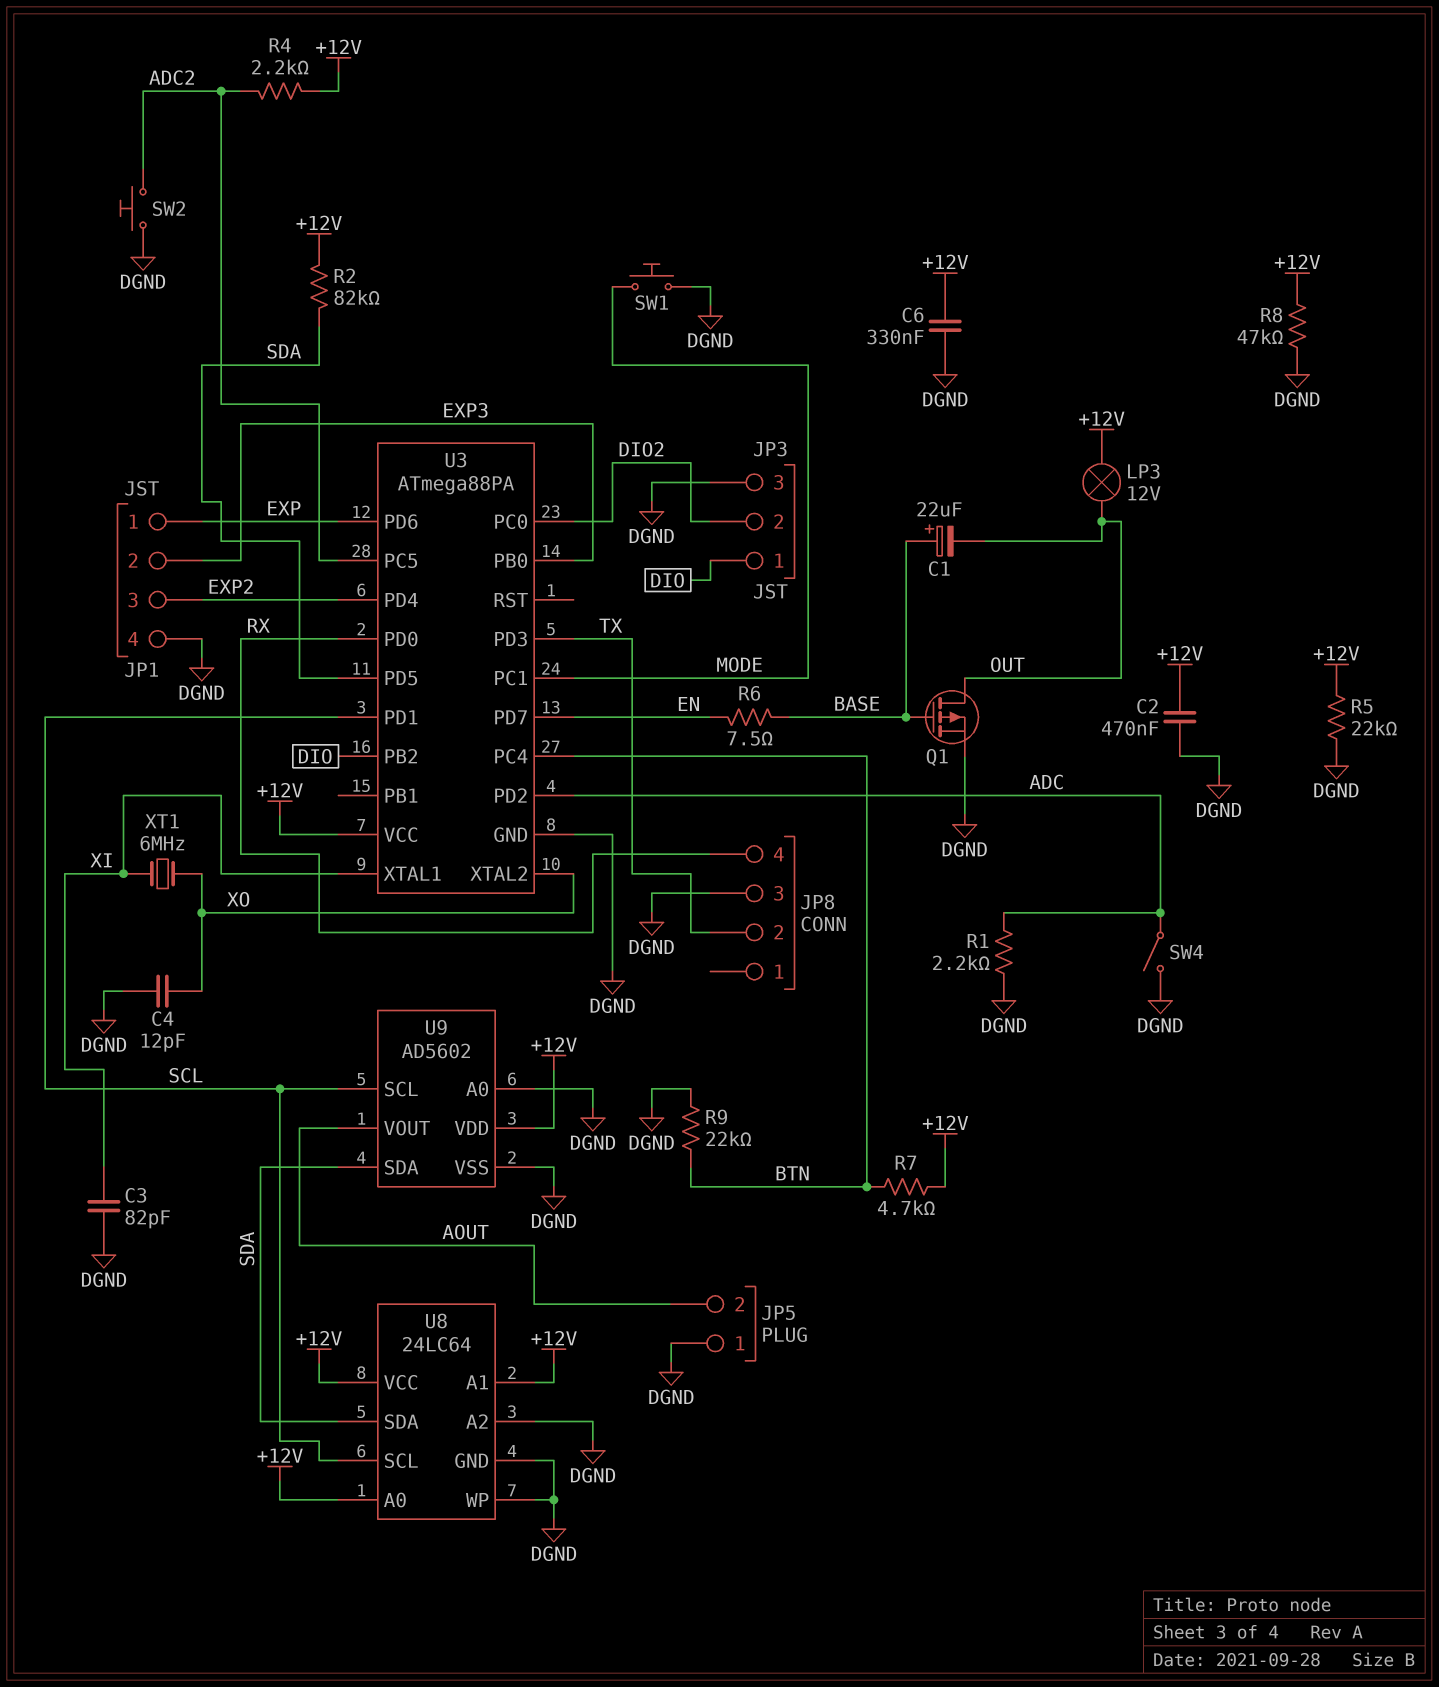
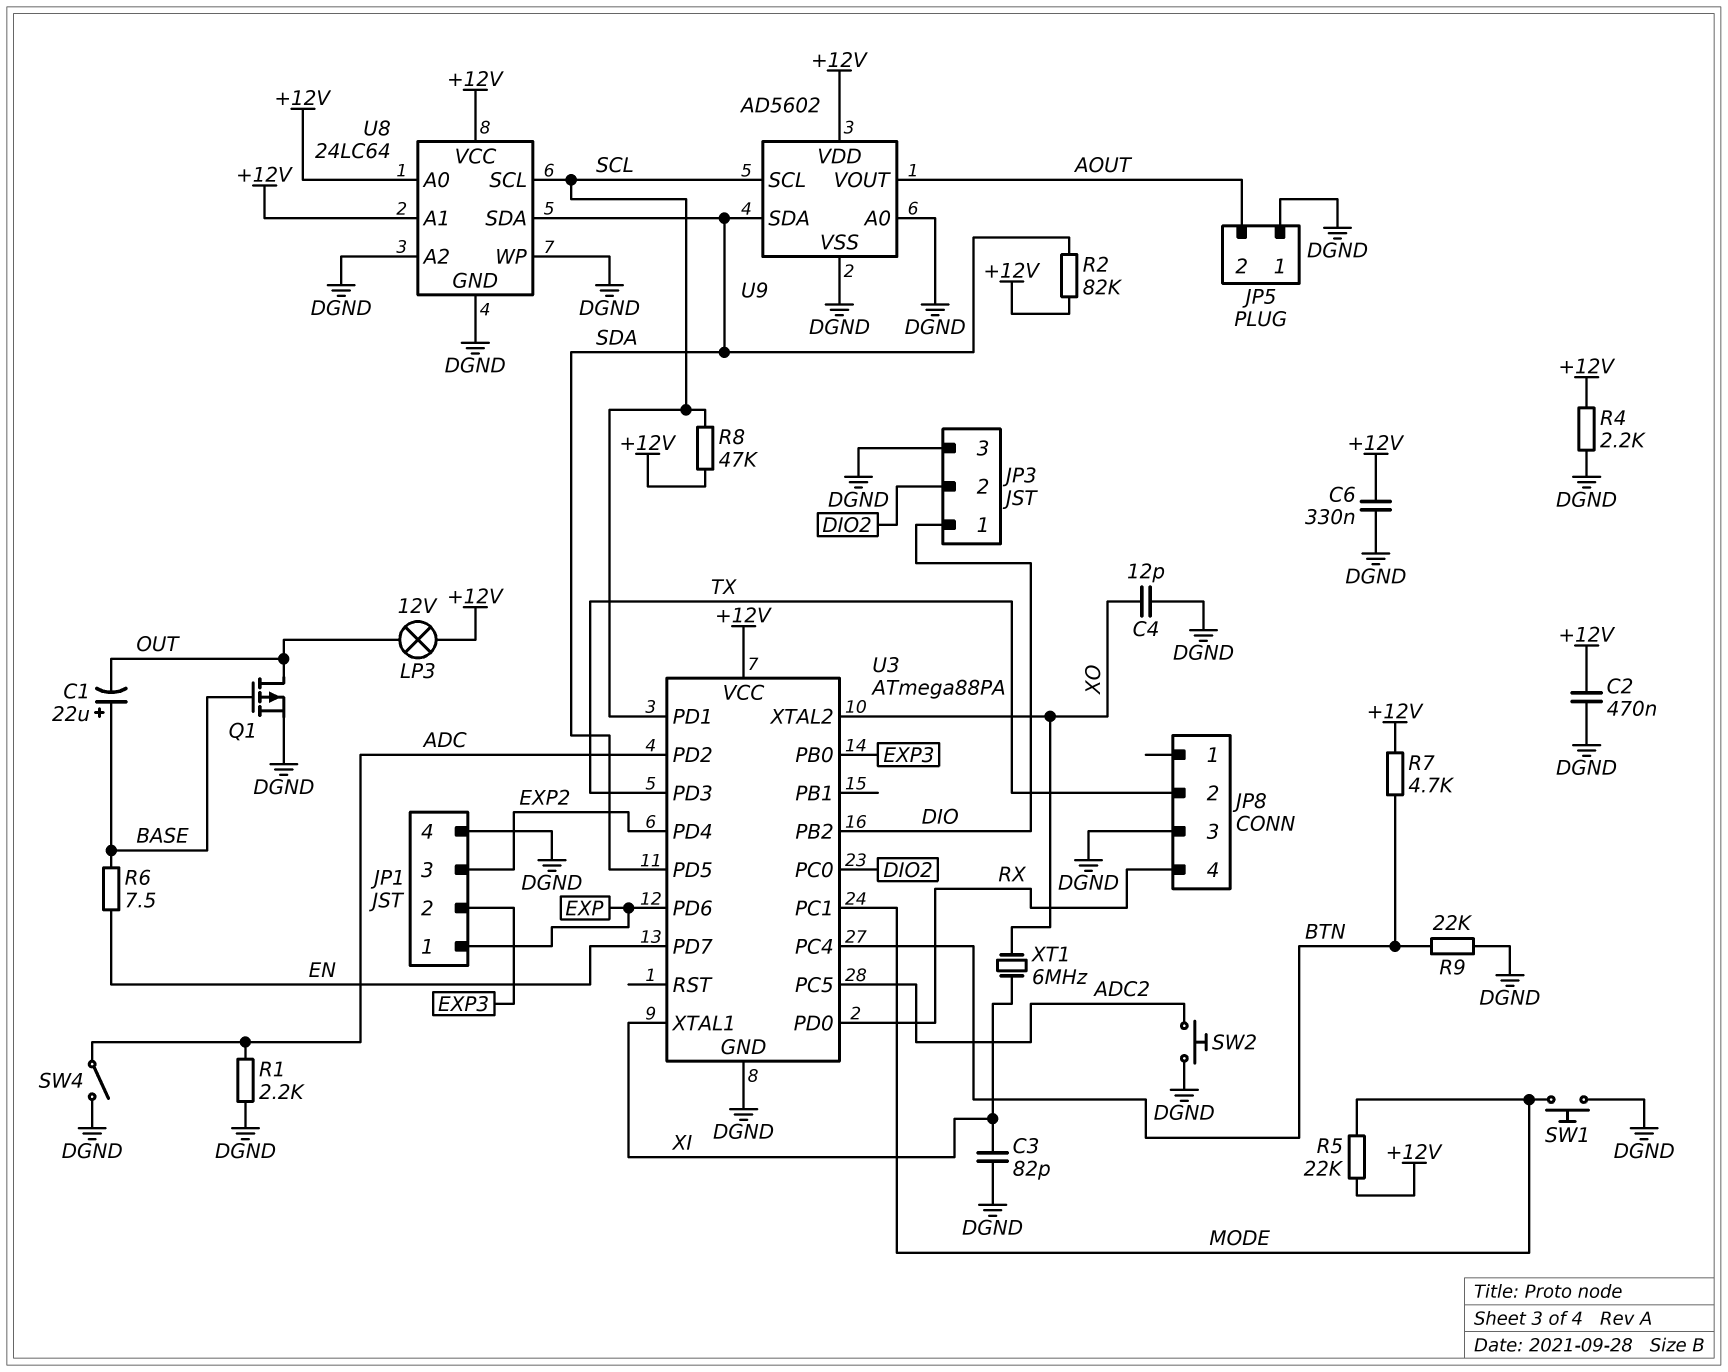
R4: 2.2k (+12V, ADC2) -> 2.2k (+12V, DGND)
R5: 22k (+12V, DGND) -> 22k (+12V, MODE)
R8: 47k (+12V, DGND) -> 47k (+12V, SCL)

